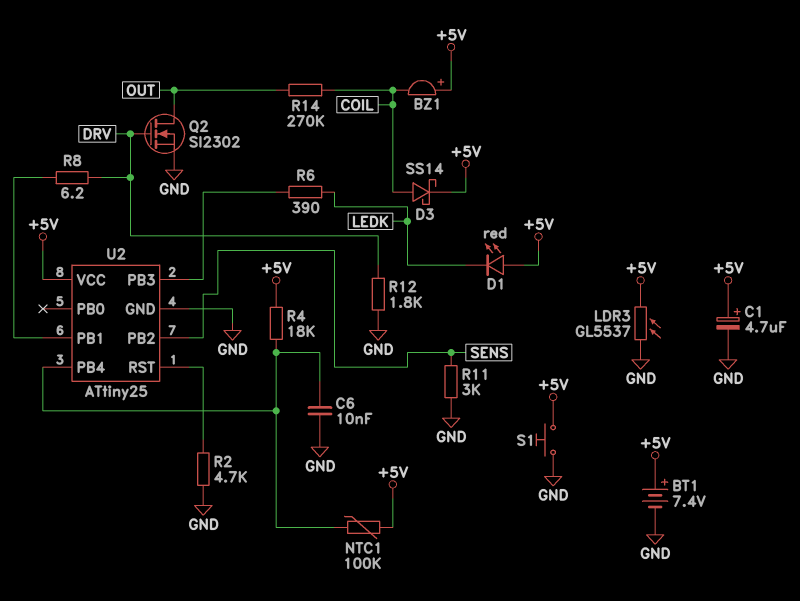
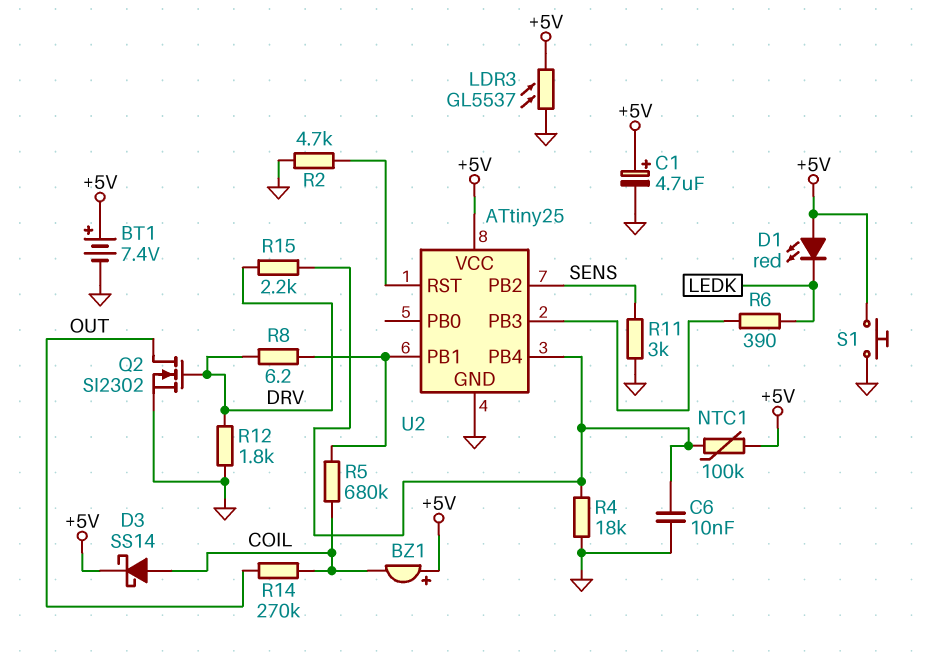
R4: 18k (+5V, U2/PB4) -> 18k (GND, U2/PB4)
R5: none -> 680k (COIL, U2/PB1)
R15: none -> 2.2k (DRV, U2/PB4)

